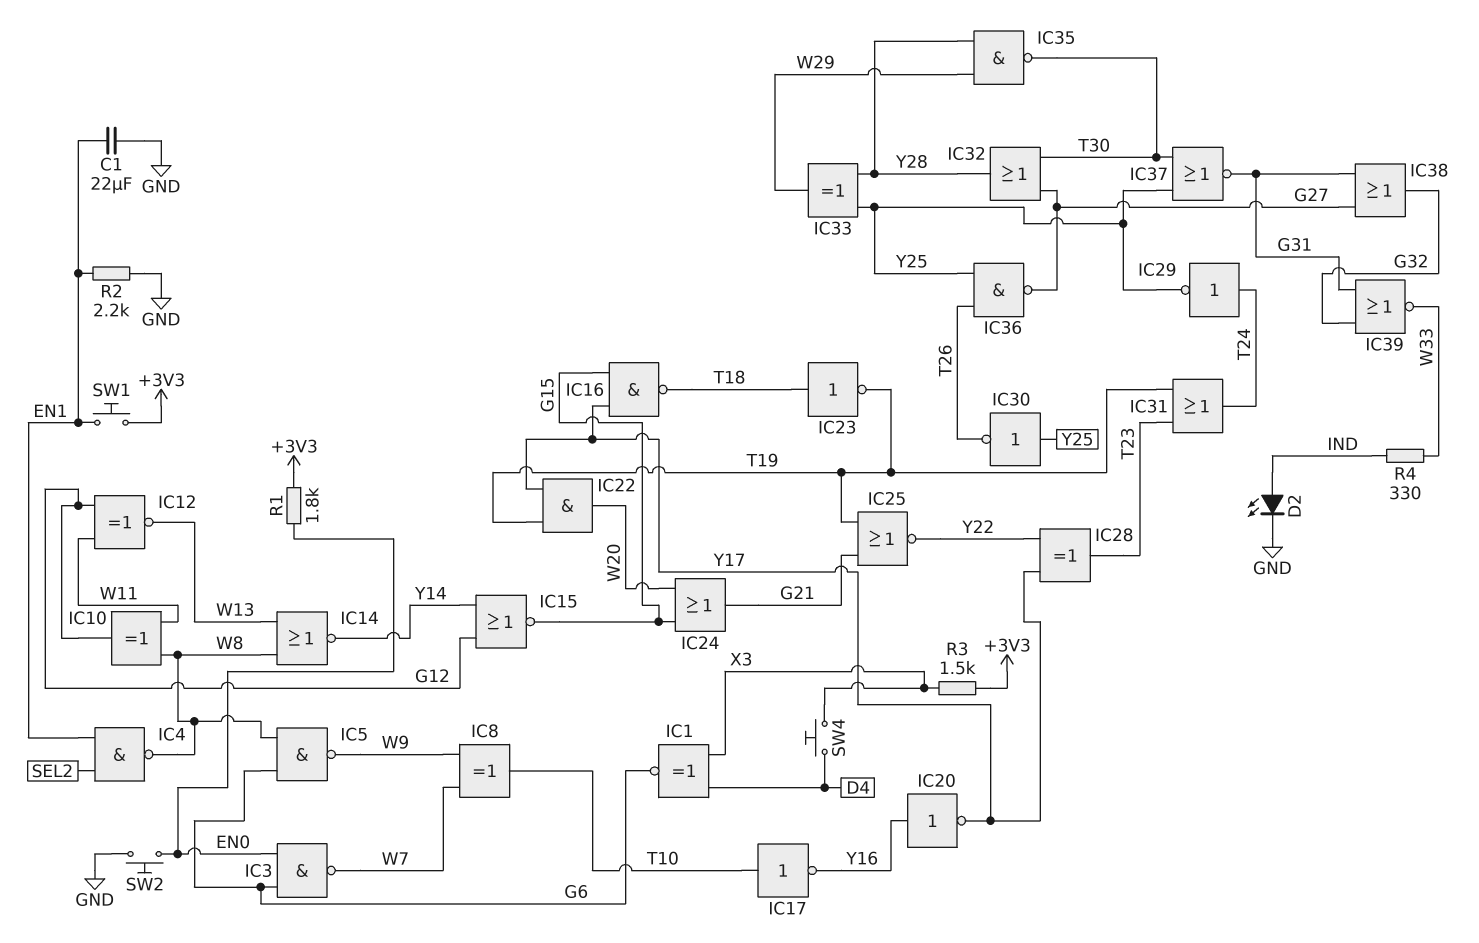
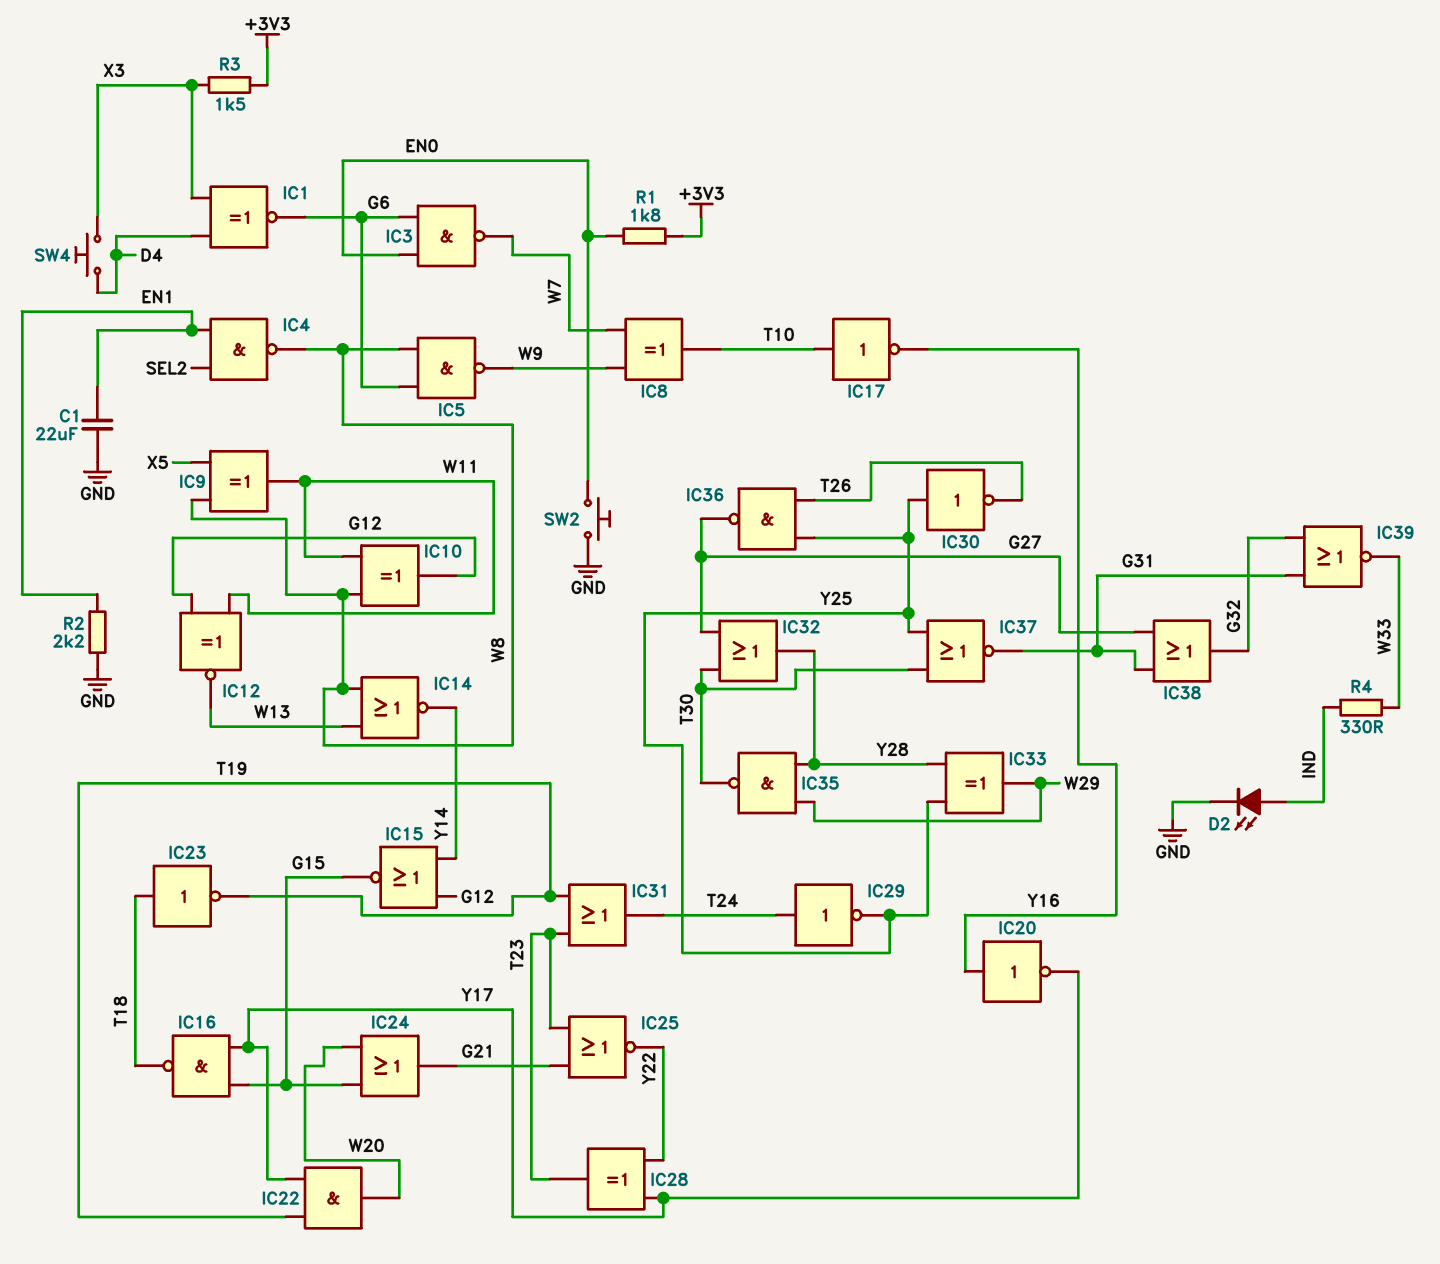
IC9: none -> XOR (in W8, in X5, out W11)
IC25: NOR (in G21, in T19, out Y22) -> NOR (in G21, in T23, out Y22)
SW1: button (+3V3, EN1) -> none

